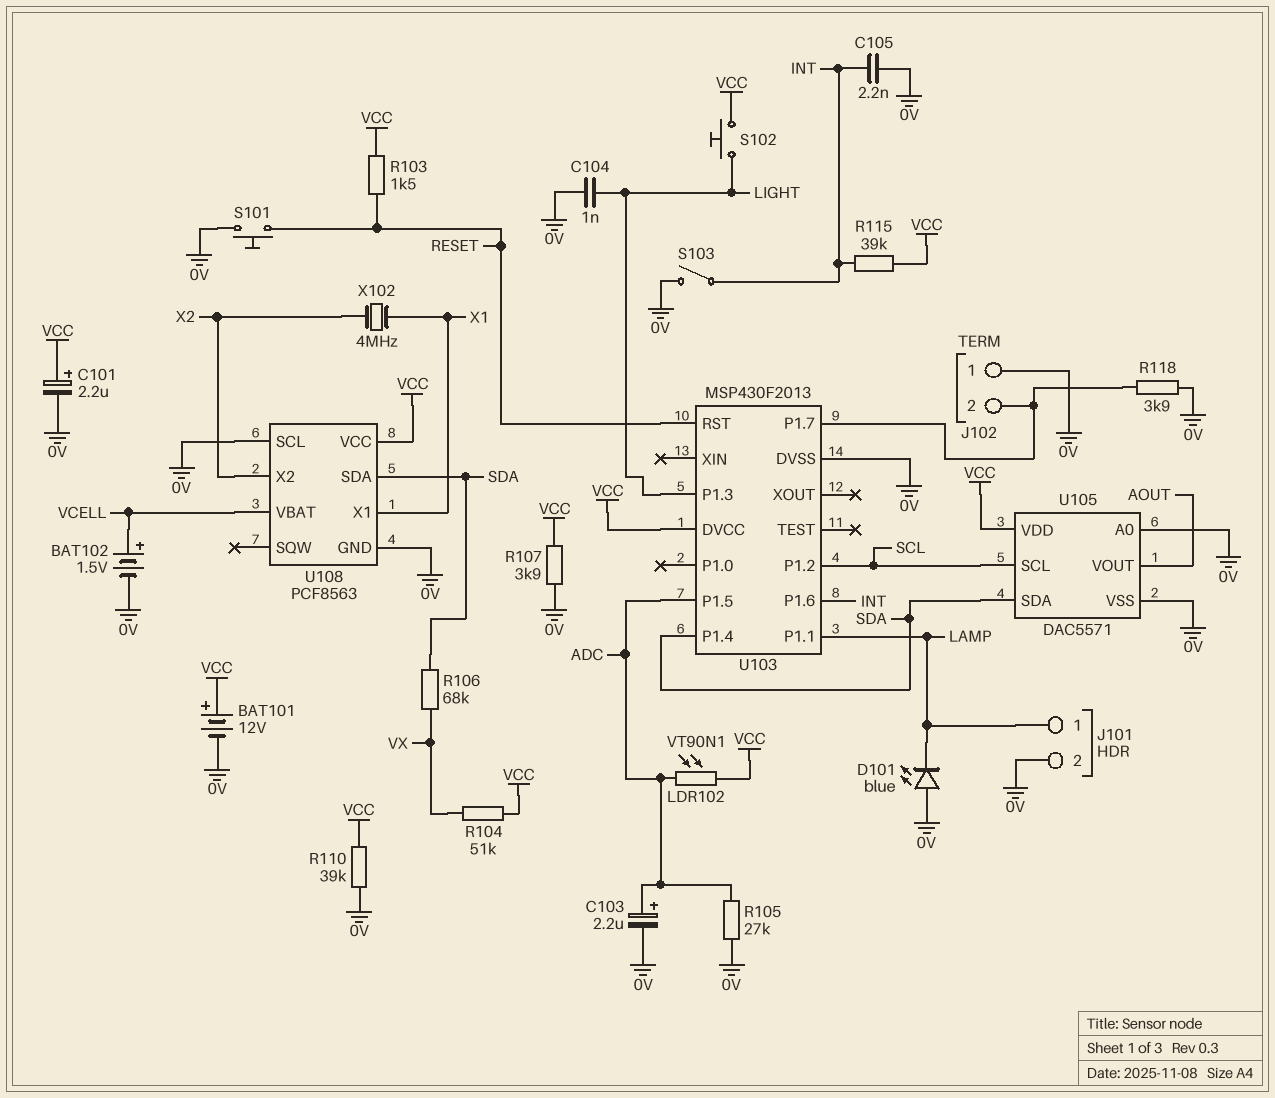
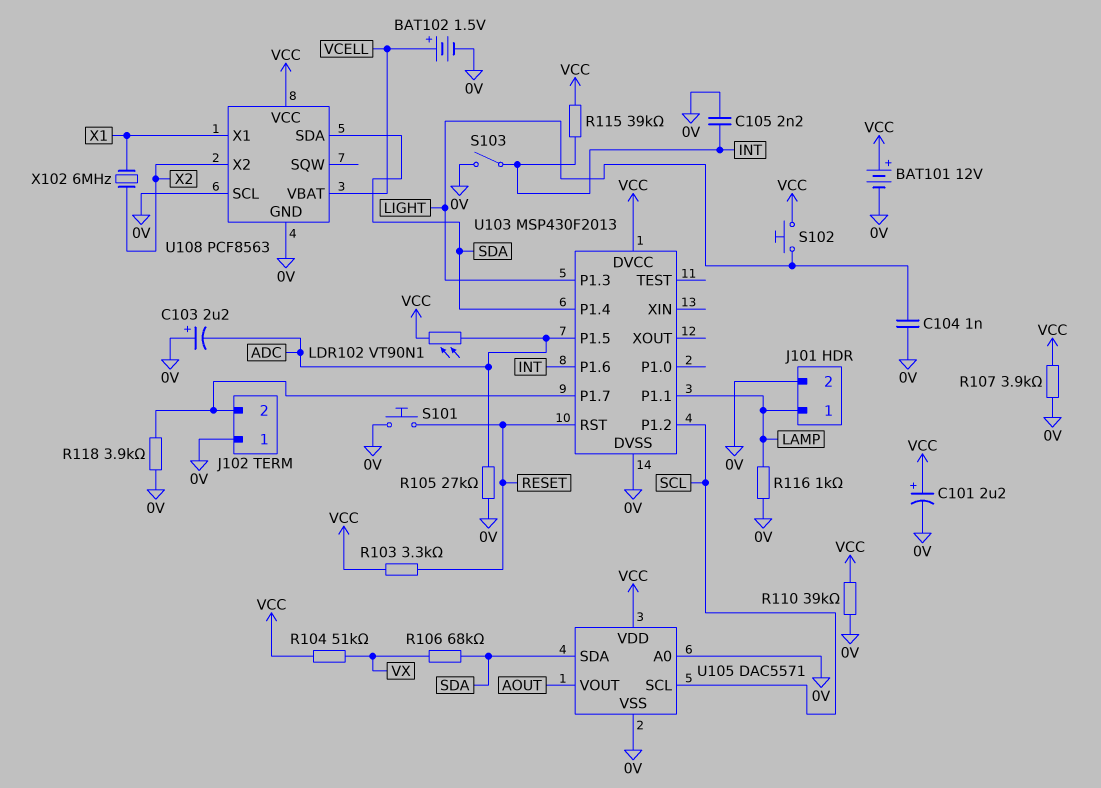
C103: 2.2uF (plus ADC, minus 0V) -> 2.2uF (plus 0V, minus ADC)
D101: LED blue (A 0V, K LAMP) -> none
R103: 1.5k (RESET, VCC) -> 3.3k (RESET, VCC)
R116: none -> 1k (0V, LAMP)
X102: 4MHz (X1, X2) -> 6MHz (X1, X2)

